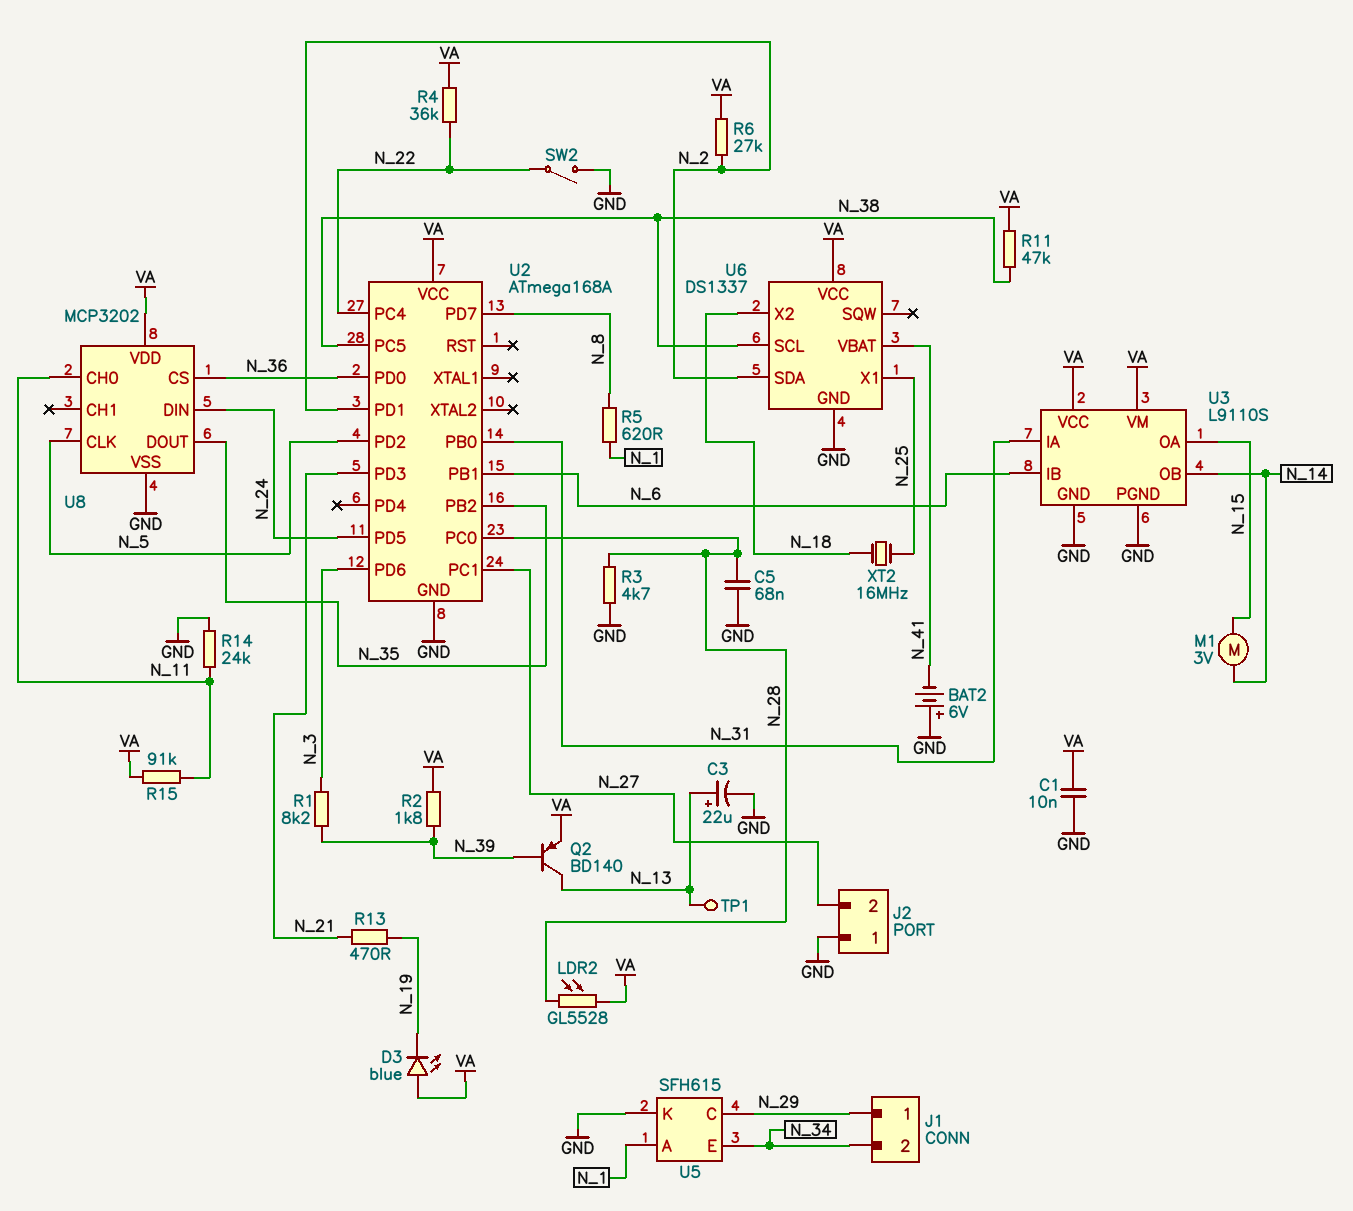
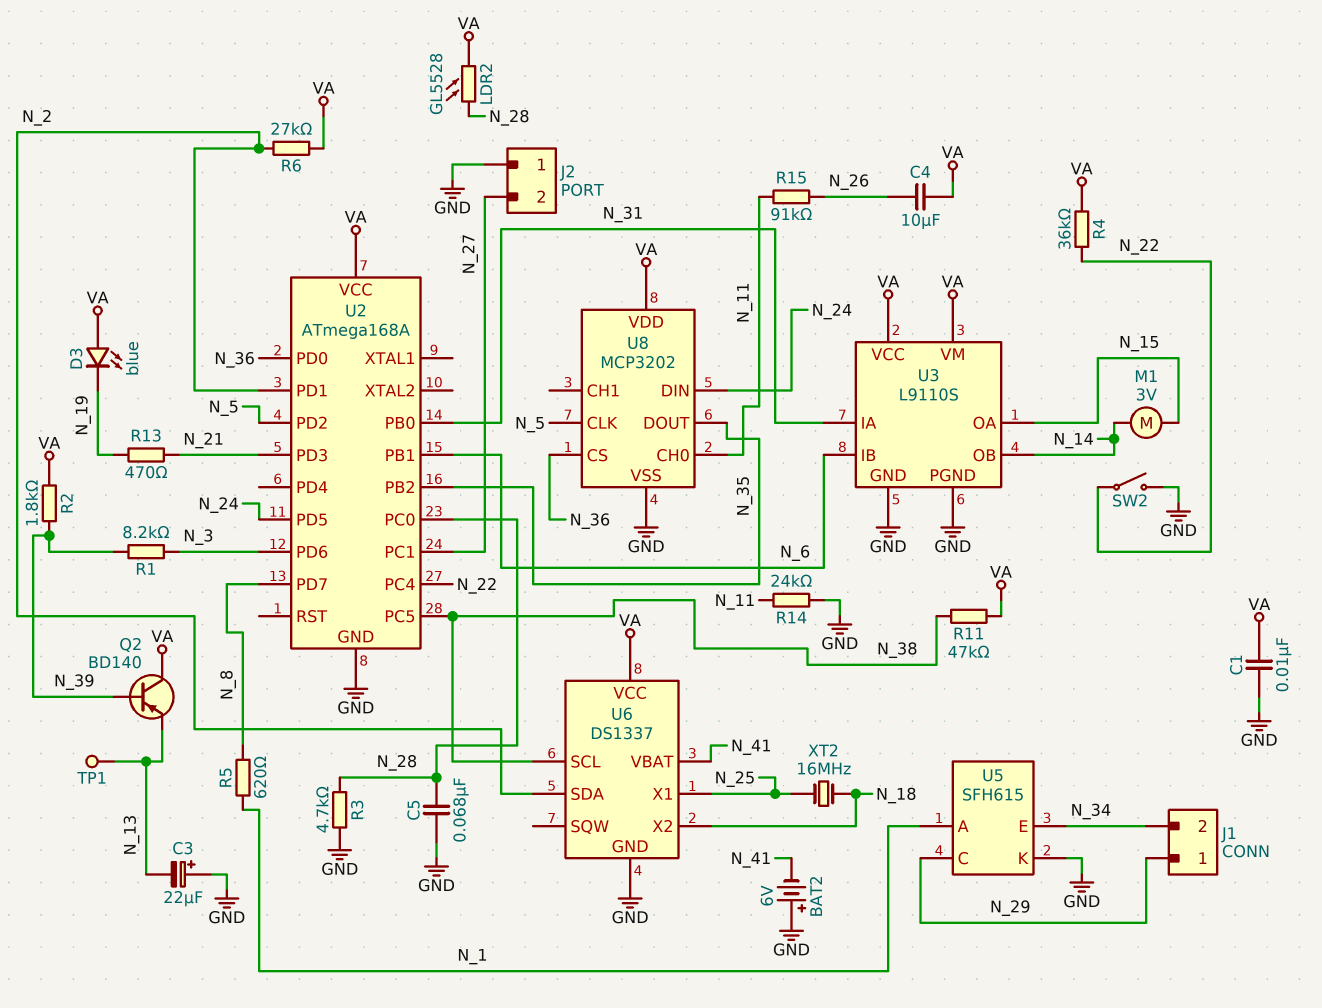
C3: 22uF (plus N_13, minus GND) -> 22uF (plus GND, minus N_13)
C4: none -> 10uF (N_26, VA)
Q2: PNP BD140 (B N_39, C N_13, E VA) -> PNP BD140 (B N_39, C VA, E N_13)
R15: 91k (N_11, VA) -> 91k (N_11, N_26)

